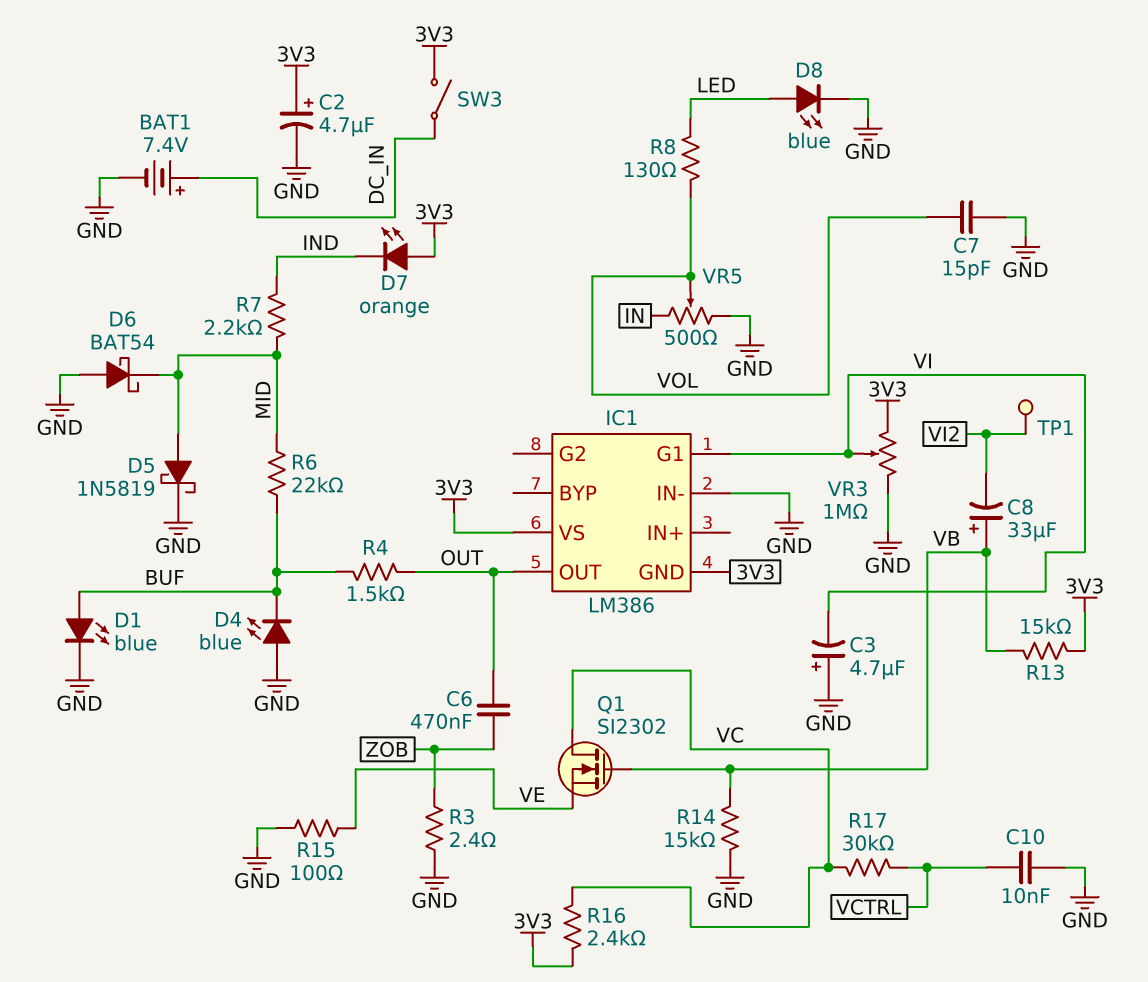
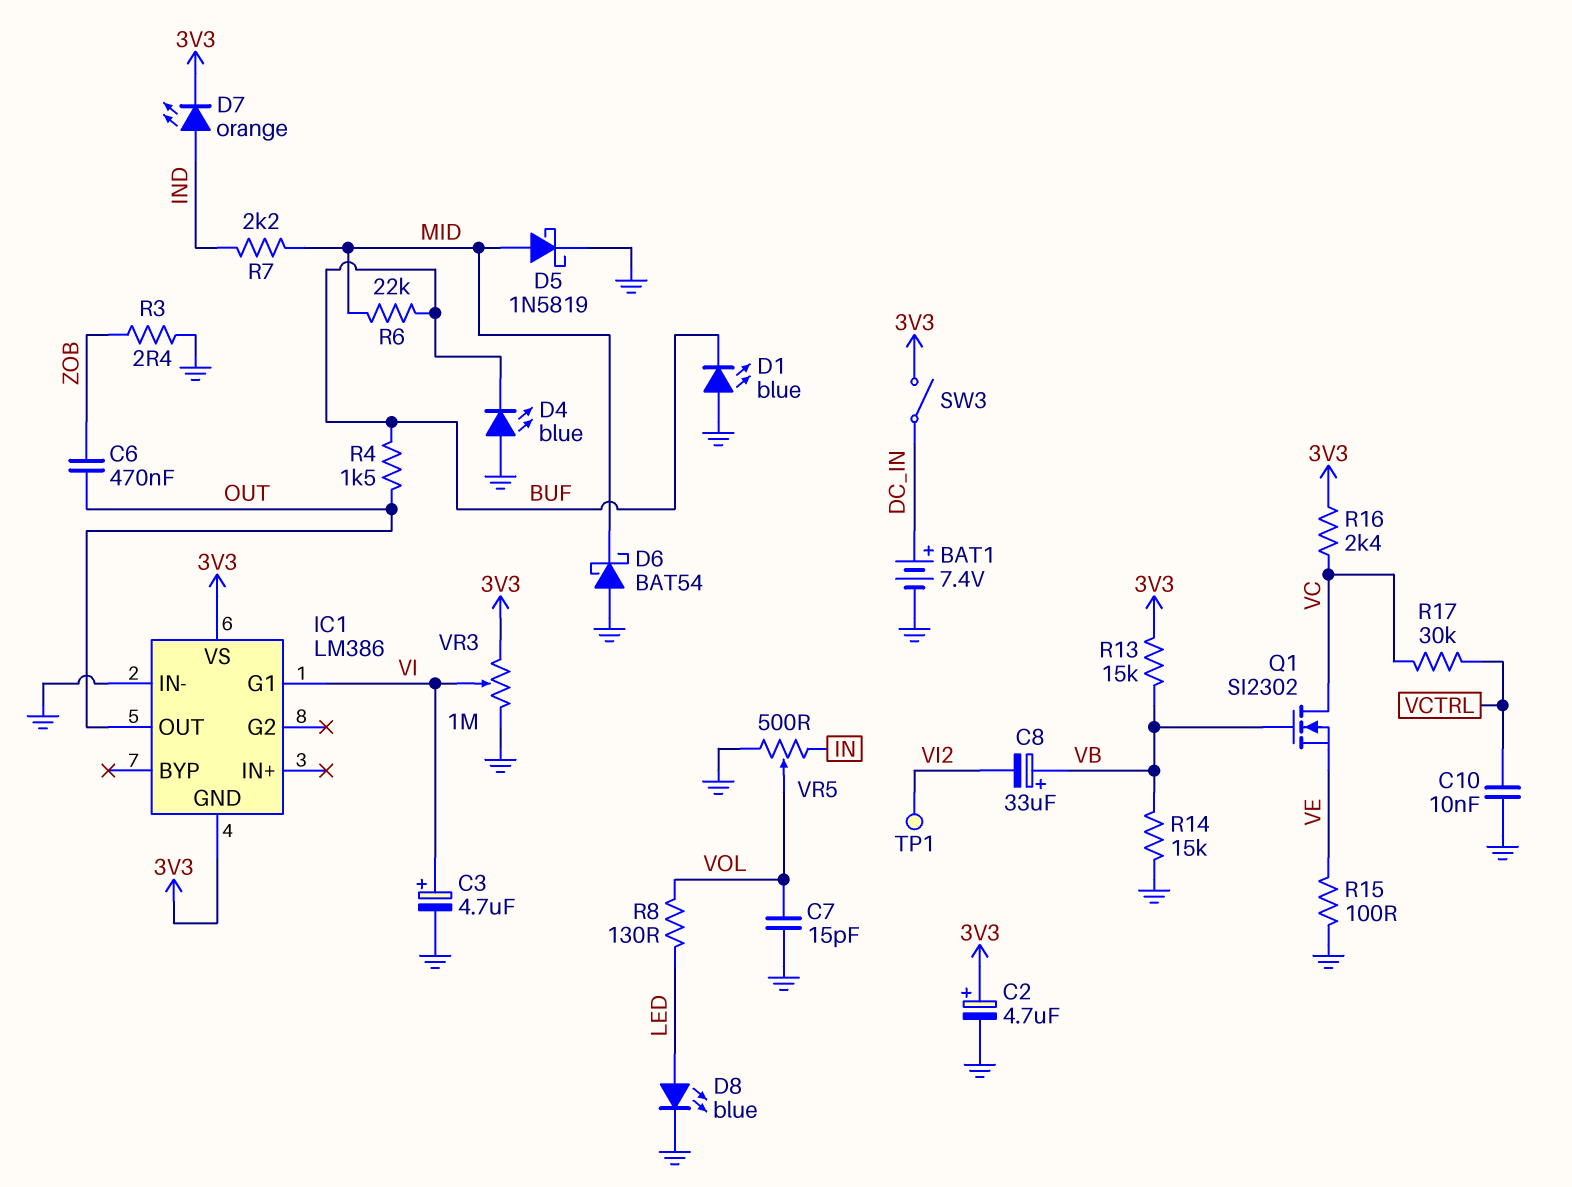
C3: 4.7uF (plus GND, minus VI) -> 4.7uF (plus VI, minus GND)
D1: LED blue (A BUF, K GND) -> LED blue (A GND, K BUF)
D7: LED orange (A 3V3, K IND) -> LED orange (A IND, K 3V3)

